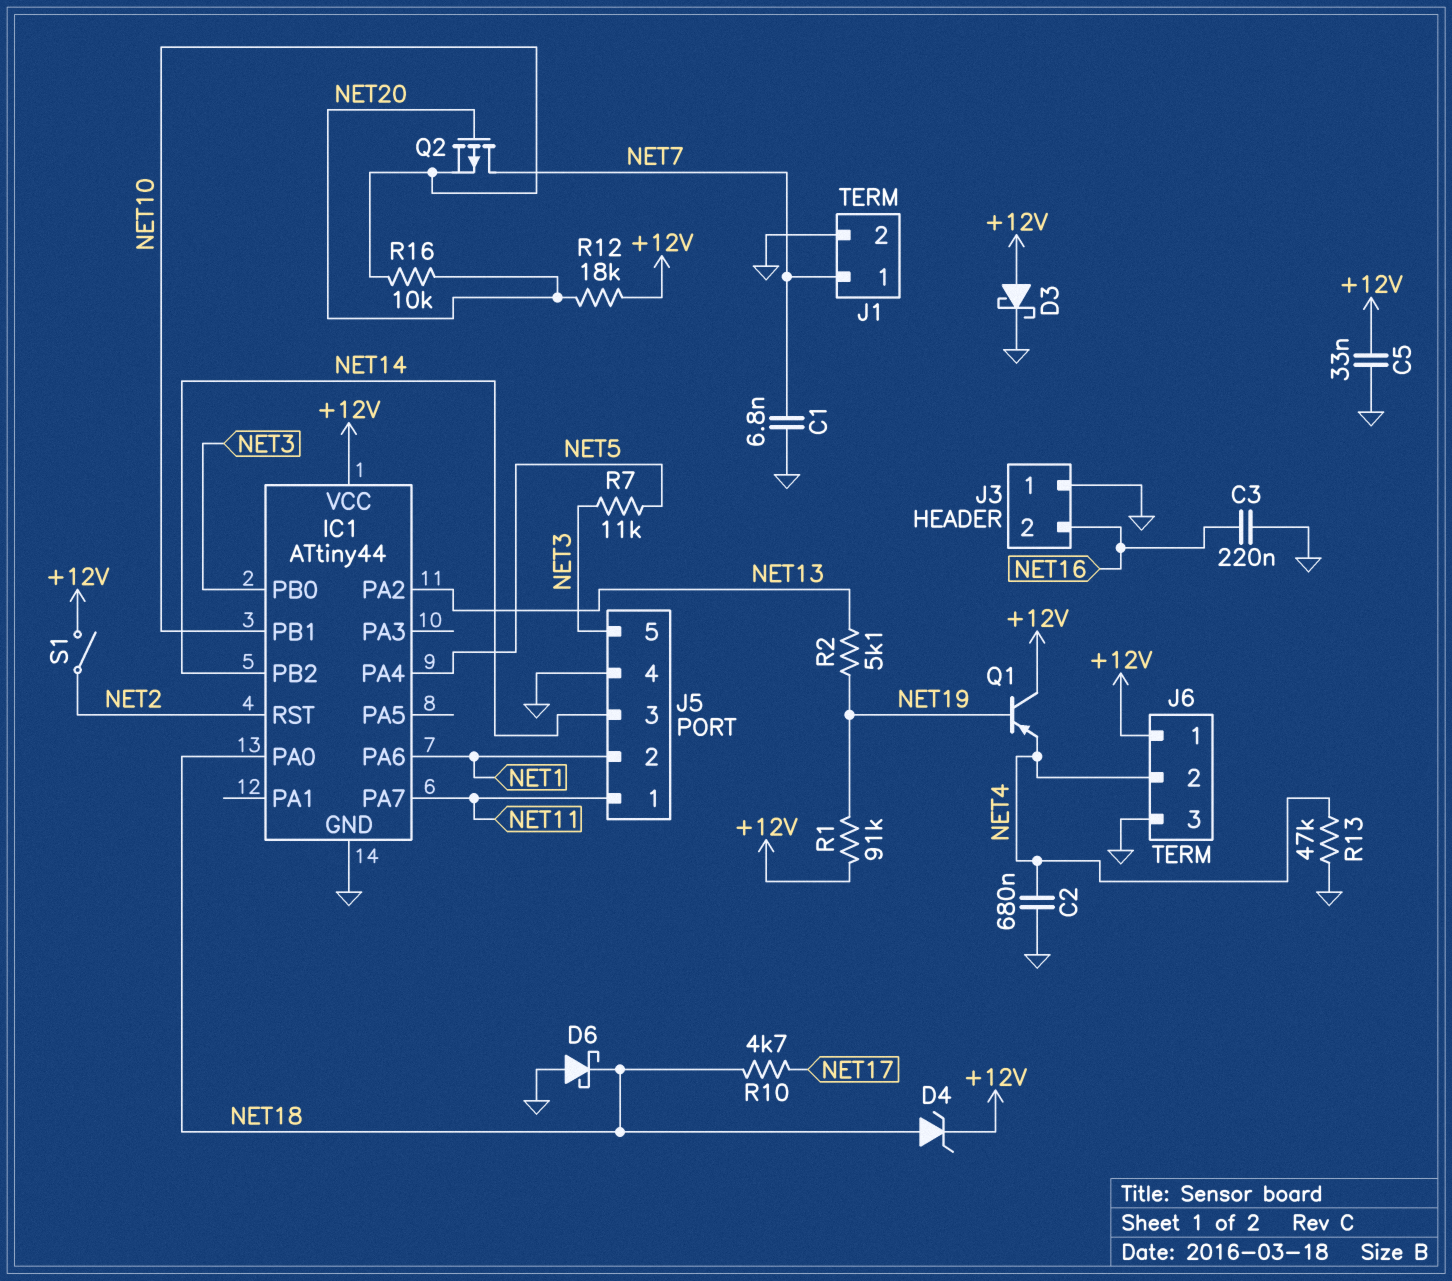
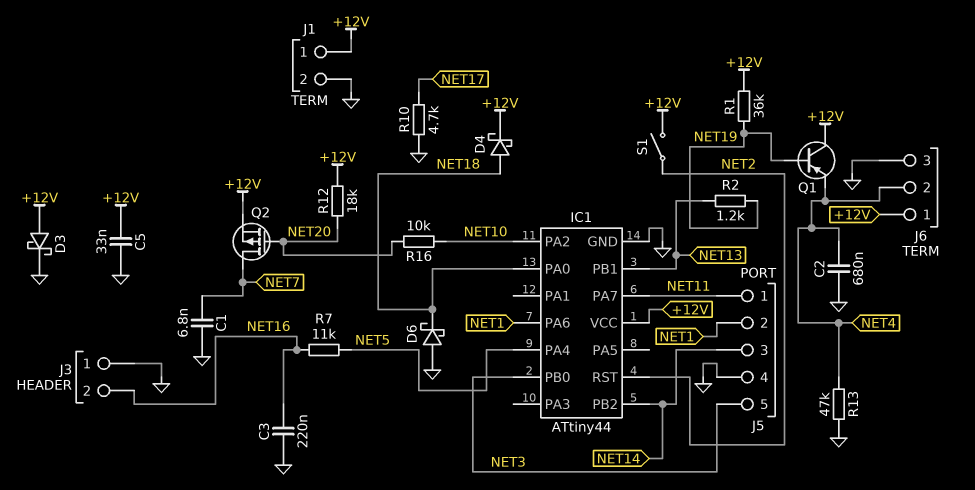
D4: zener (A NET18, K +12V) -> schottky (A NET18, K +12V)
IC1 pin PA2: NET13 -> NET10
IC1 pin PB1: NET10 -> NET13
J1 pin 1: NET7 -> +12V
Q2: PMOS (G NET20, D NET7, S NET10) -> PMOS (G NET20, D NET7, S +12V)
R1: 91k (+12V, NET19) -> 36k (+12V, NET19)
R2: 5.1k (NET13, NET19) -> 1.2k (NET13, NET19)
R7: 11k (NET3, NET5) -> 11k (NET5, NET16)
R10: 4.7k (NET17, NET18) -> 4.7k (GND, NET17)

